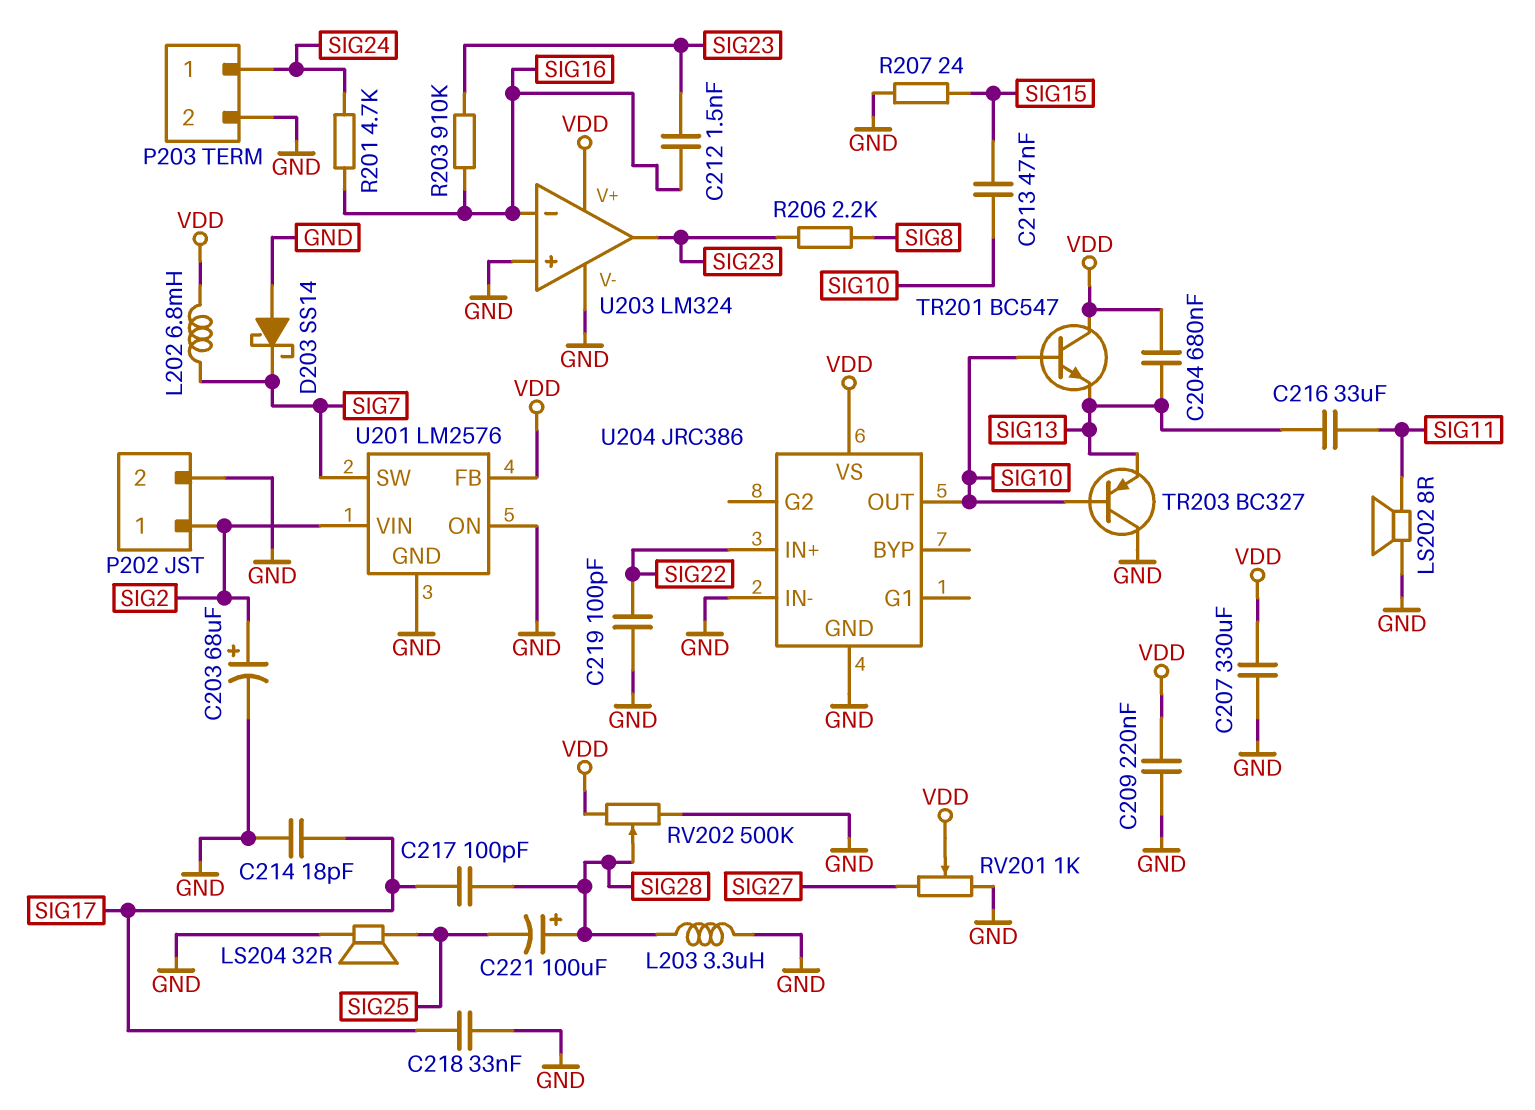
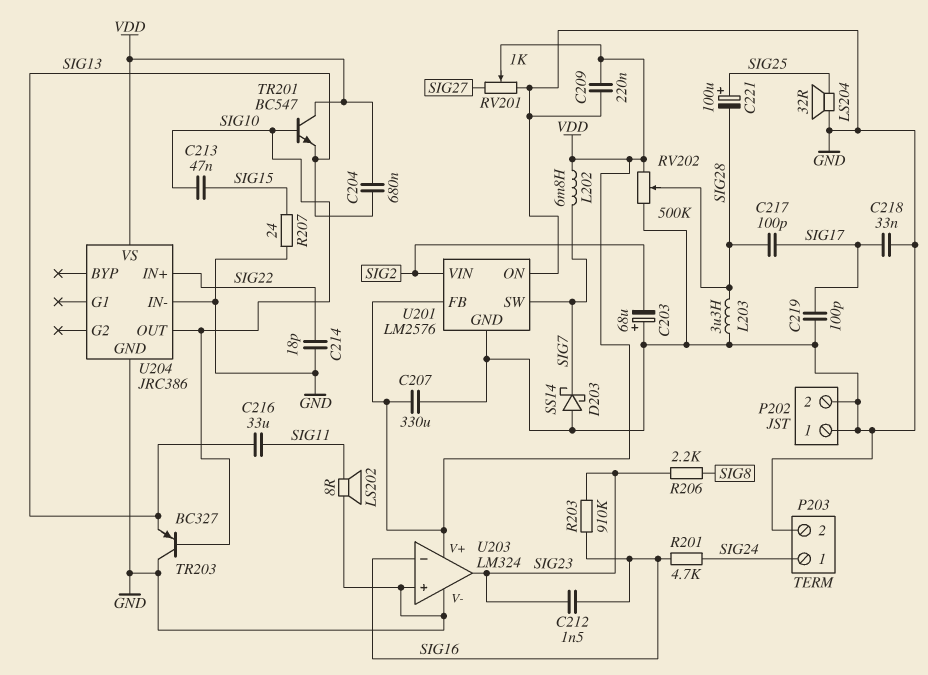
C203: 68uF (plus SIG2, minus GND) -> 68uF (plus GND, minus SIG2)
C214: 18pF (GND, SIG17) -> 18pF (GND, SIG22)
C219: 100pF (GND, SIG22) -> 100pF (GND, SIG17)
C221: 100uF (plus SIG28, minus SIG25) -> 100uF (plus SIG25, minus SIG28)
P202 pin 1: SIG2 -> GND

